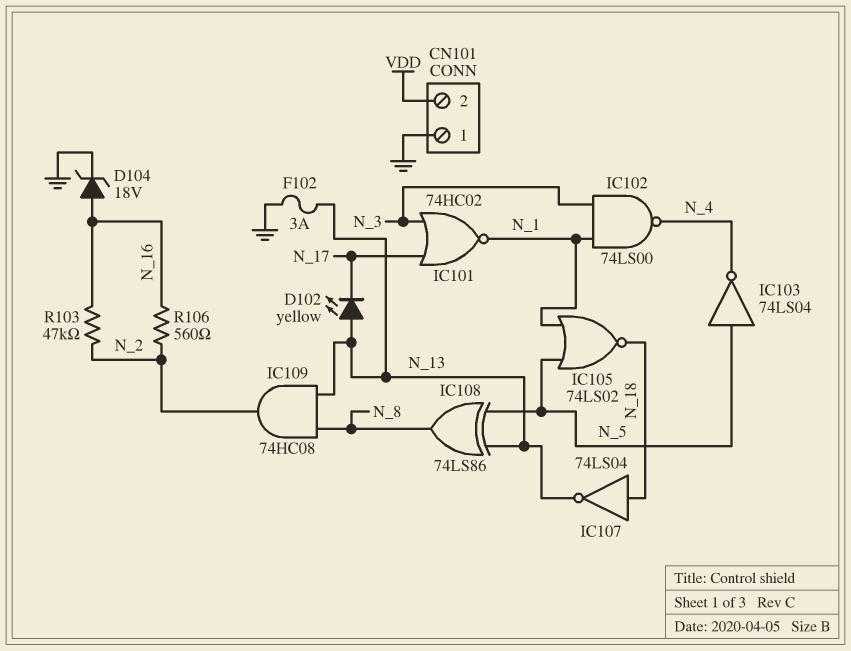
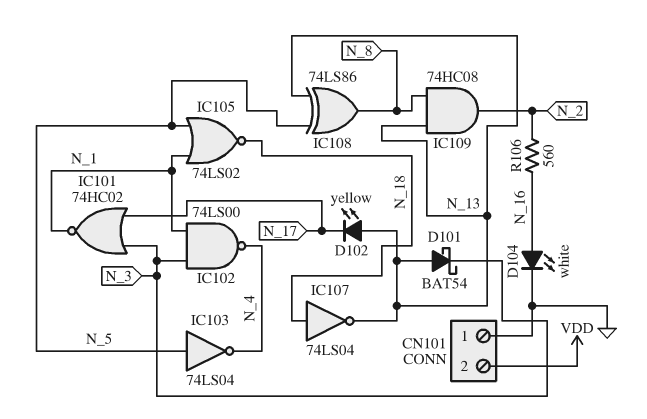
D101: none -> schottky BAT54 (A N_13, K N_3)
D104: zener 18V (A N_16, K GND) -> LED white (A N_16, K GND)
F102: 3A (GND, N_13) -> none
R103: 47k (N_2, N_16) -> none

